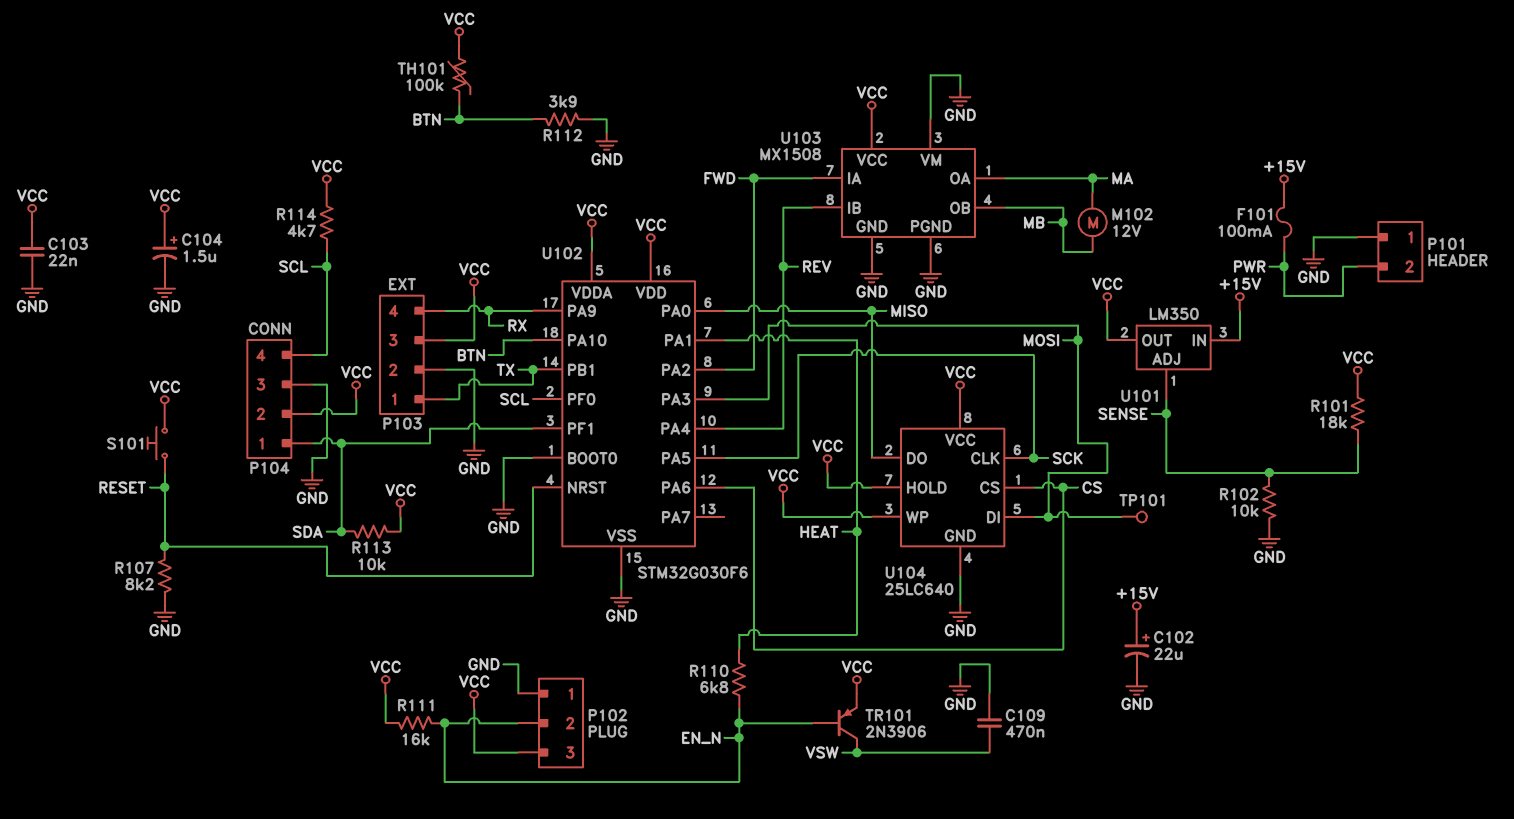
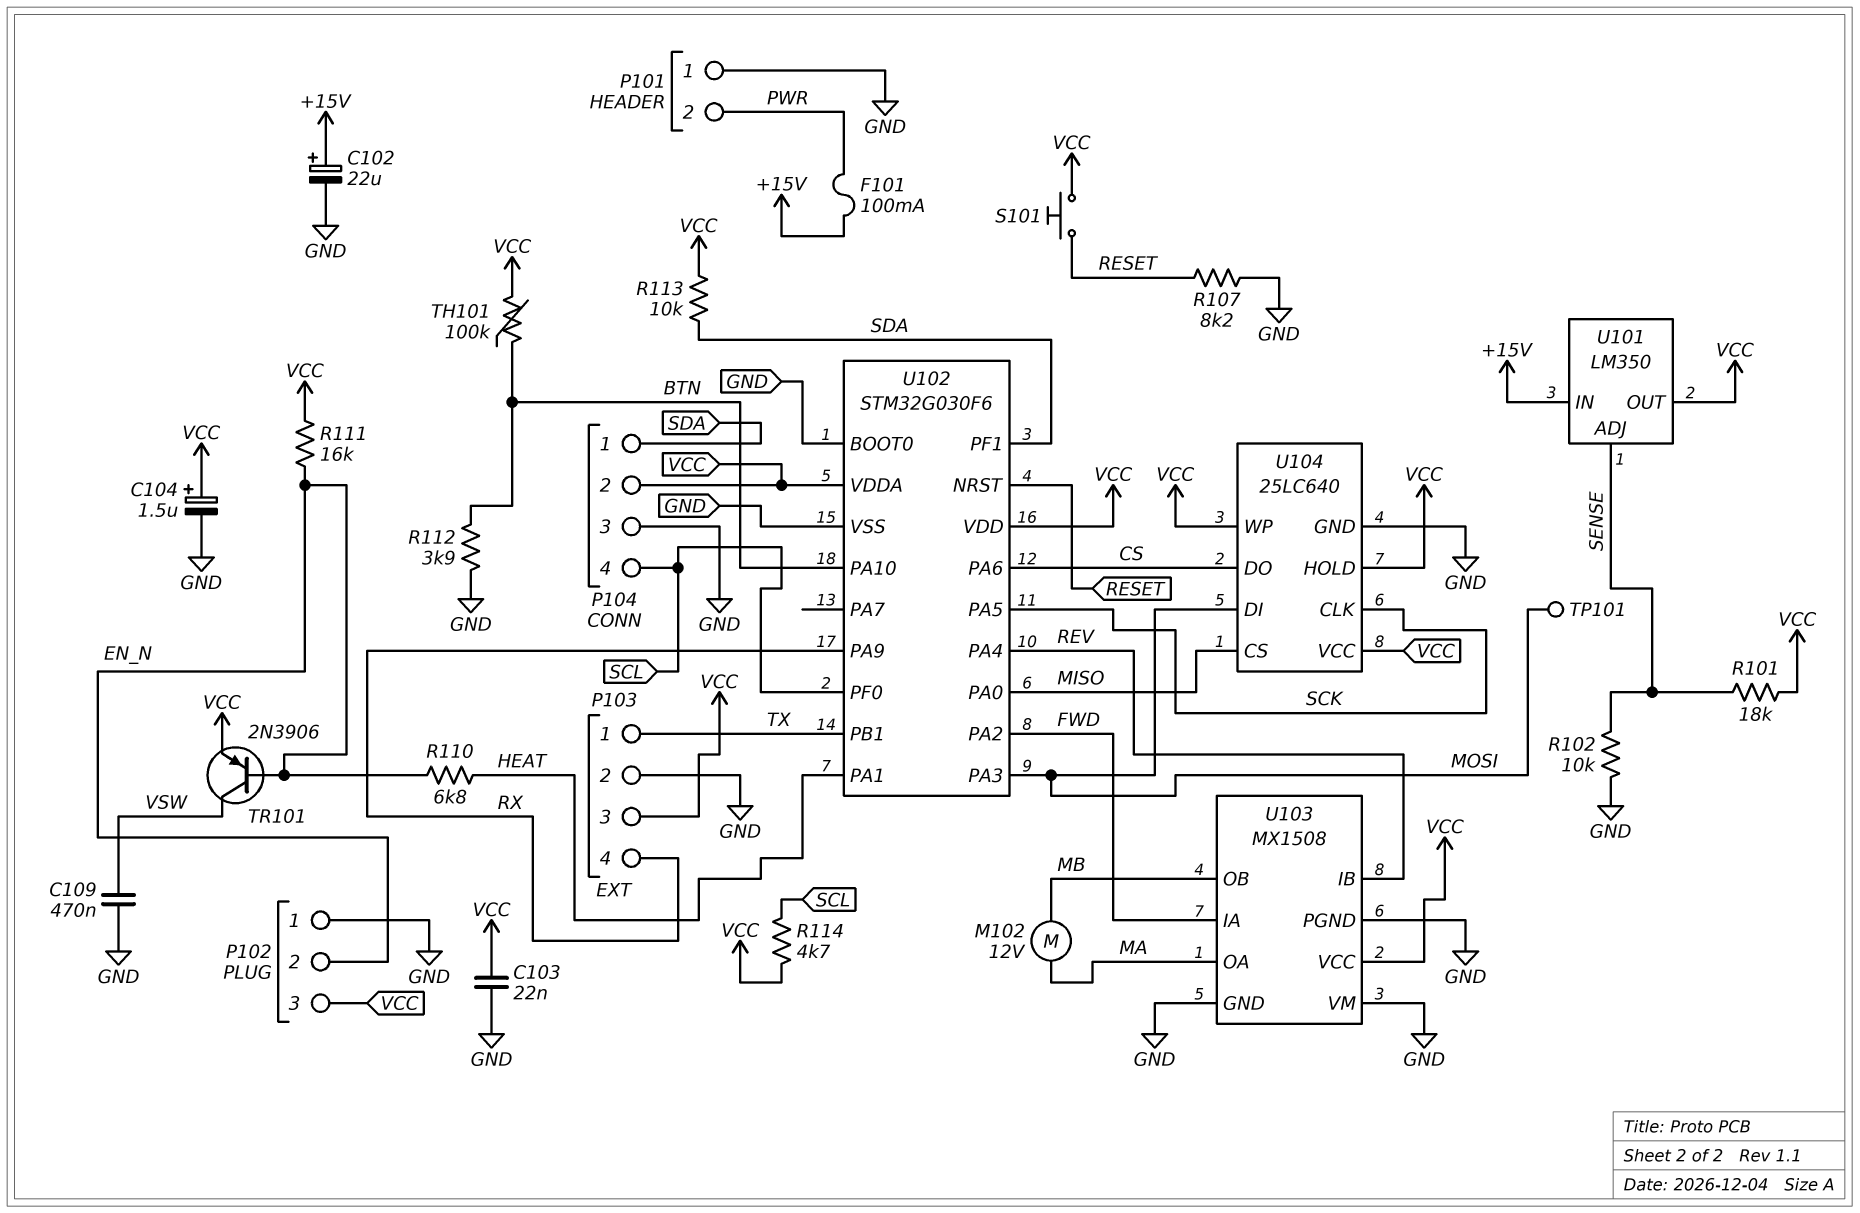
U104 pin CS: CS -> MISO
U104 pin DO: MISO -> CS

